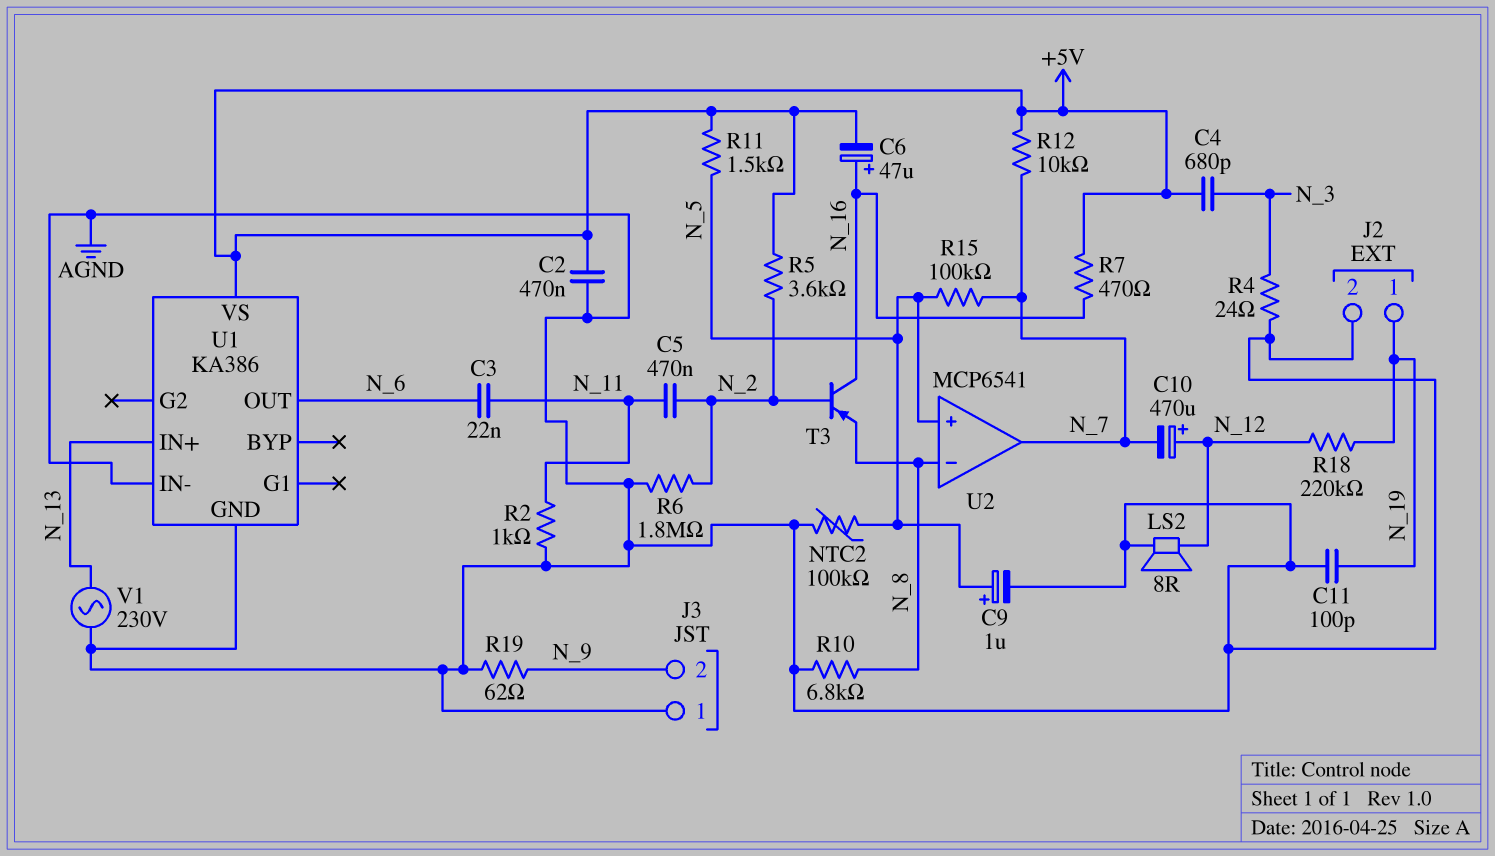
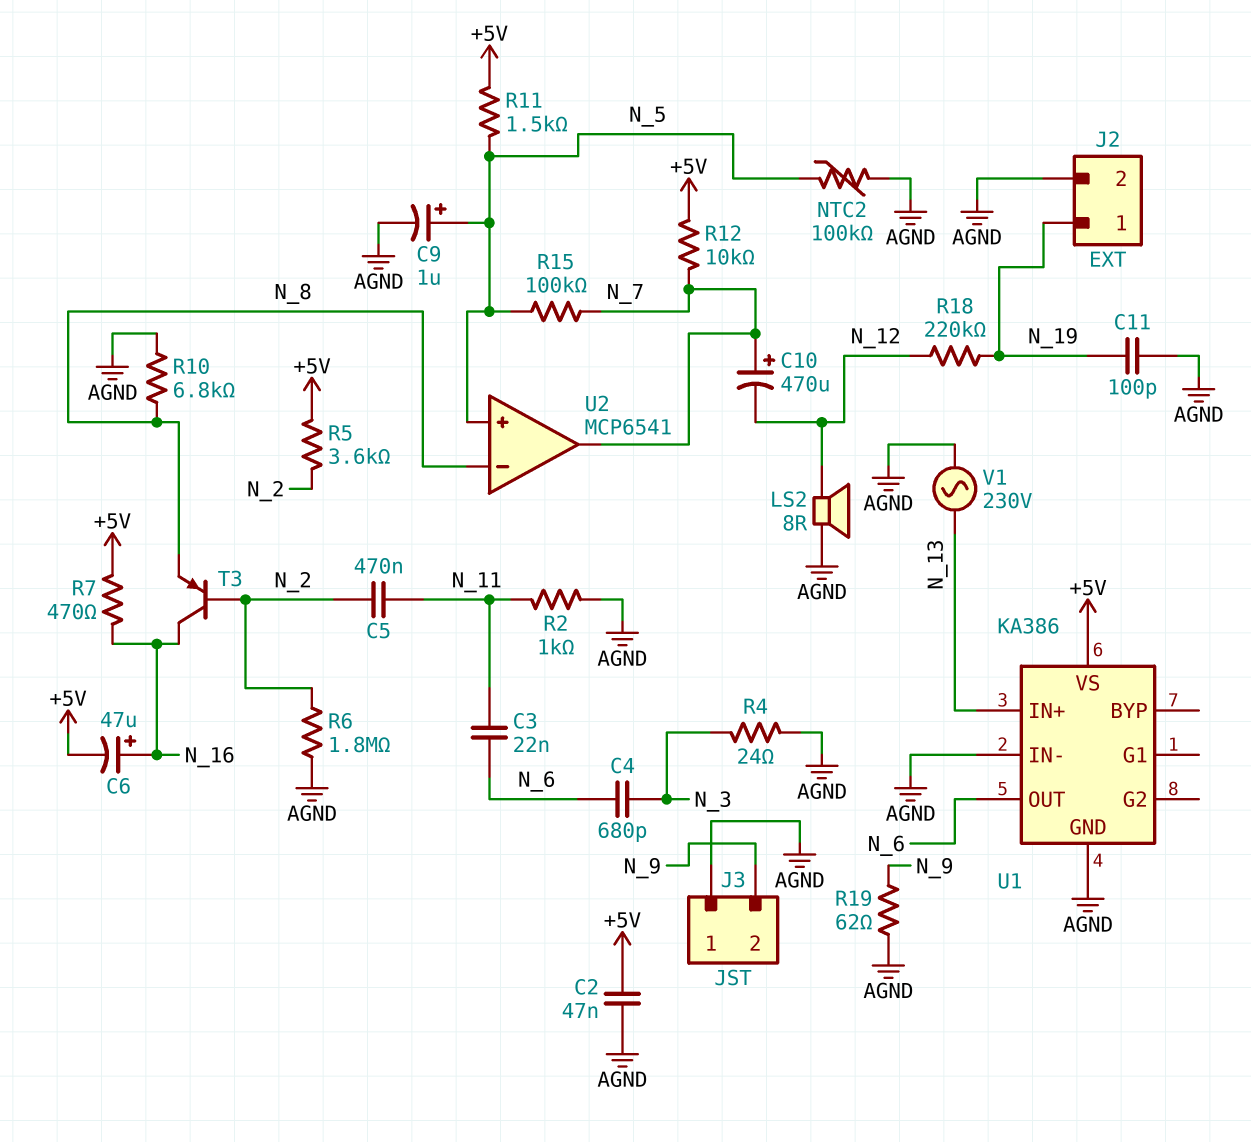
C2: 470nF (+5V, AGND) -> 47nF (+5V, AGND)
C4: 680pF (+5V, N_3) -> 680pF (N_3, N_6)
C10: 470uF (plus N_12, minus N_7) -> 470uF (plus N_7, minus N_12)

